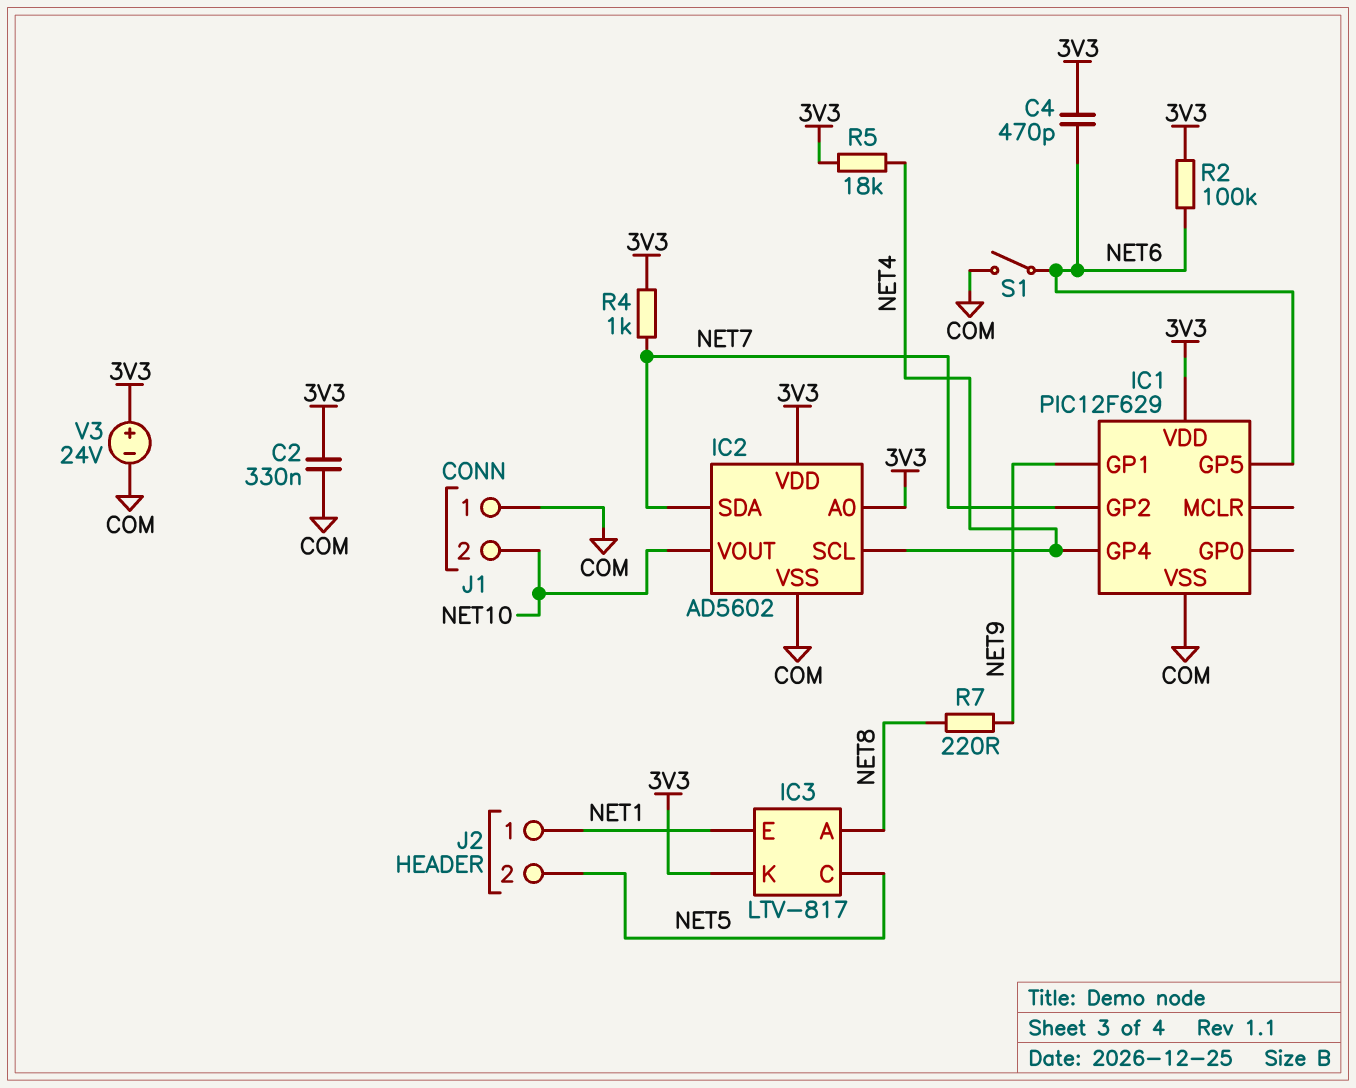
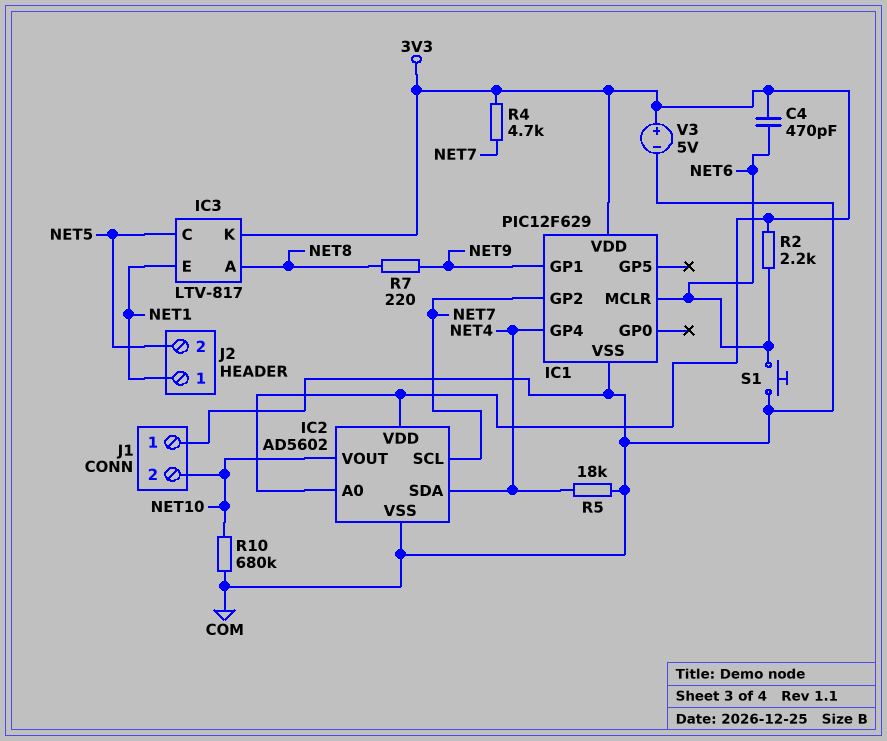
C2: 330nF (3V3, COM) -> none
IC1 pin GP5: NET6 -> none
IC1 pin MCLR: none -> NET6
IC2 pin SCL: NET4 -> NET7
IC2 pin SDA: NET7 -> NET4
R2: 100k (3V3, NET6) -> 2.2k (3V3, NET6)
R4: 1k (3V3, NET7) -> 4.7k (3V3, NET7)
R5: 18k (3V3, NET4) -> 18k (COM, NET4)
R10: none -> 680k (COM, NET10)
S1: switch (COM, NET6) -> button (COM, NET6)
V3: 24V (plus 3V3, minus COM) -> 5V (plus 3V3, minus COM)

